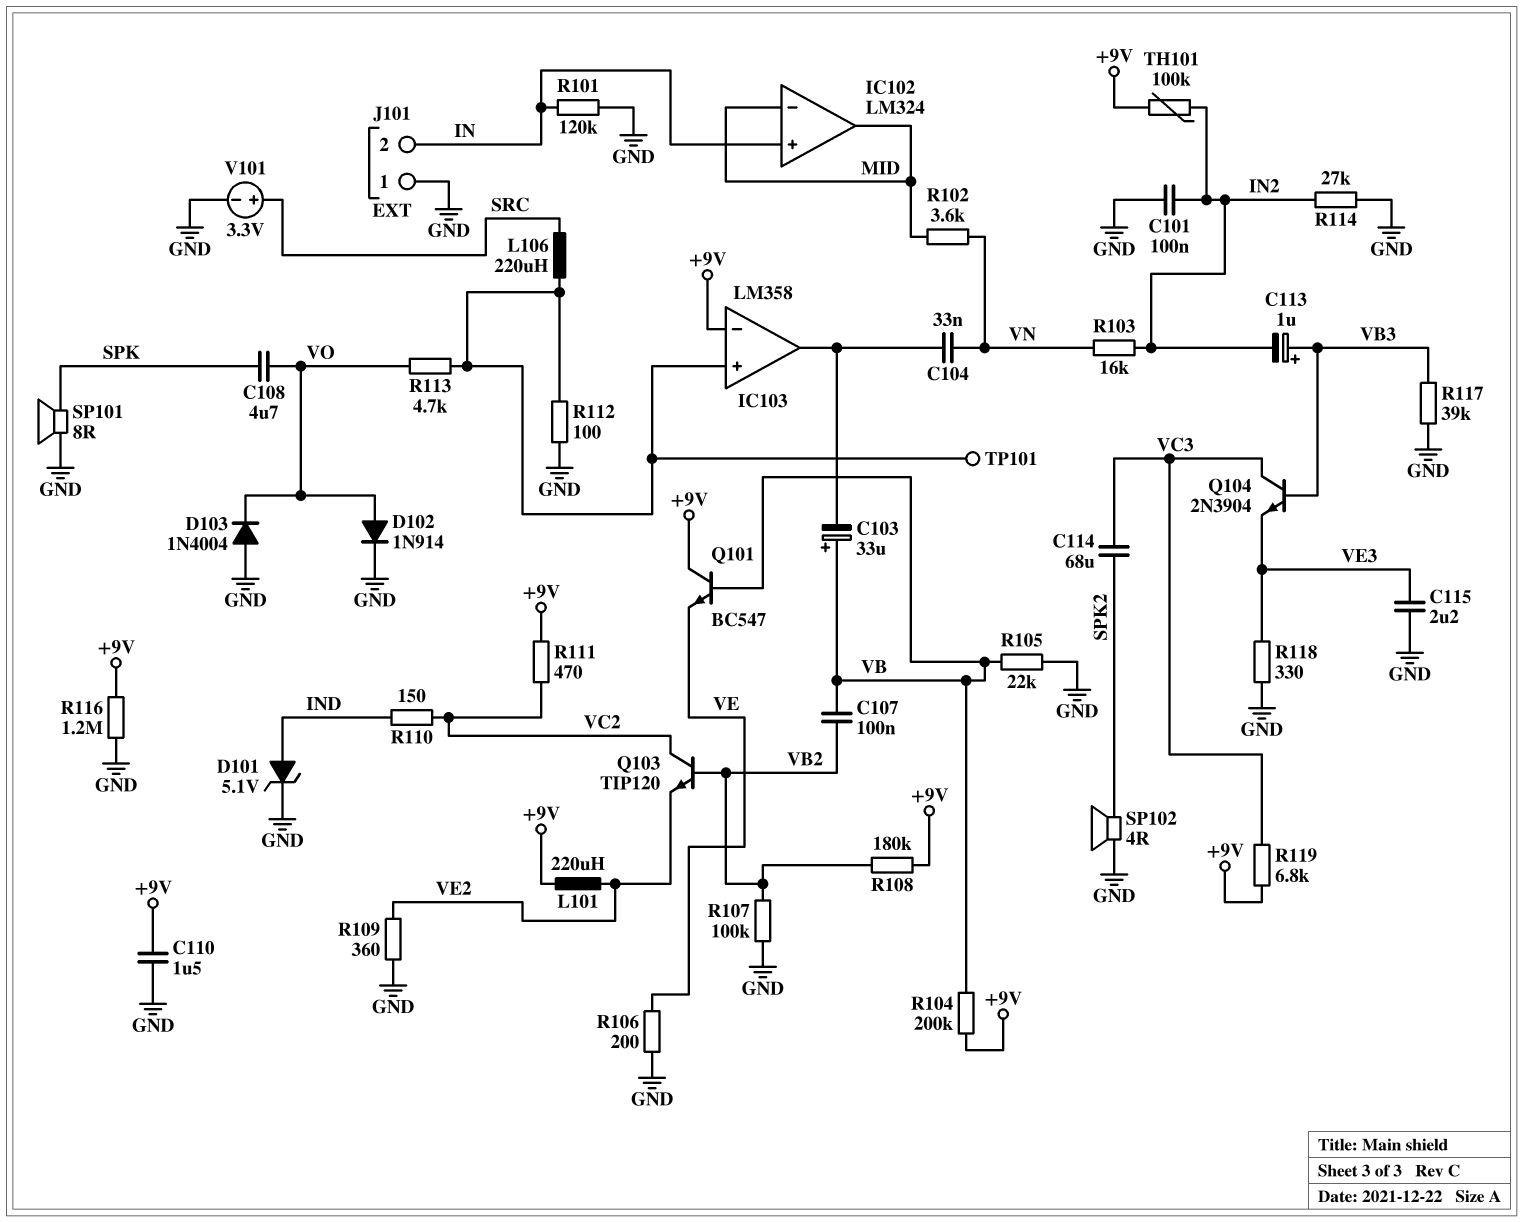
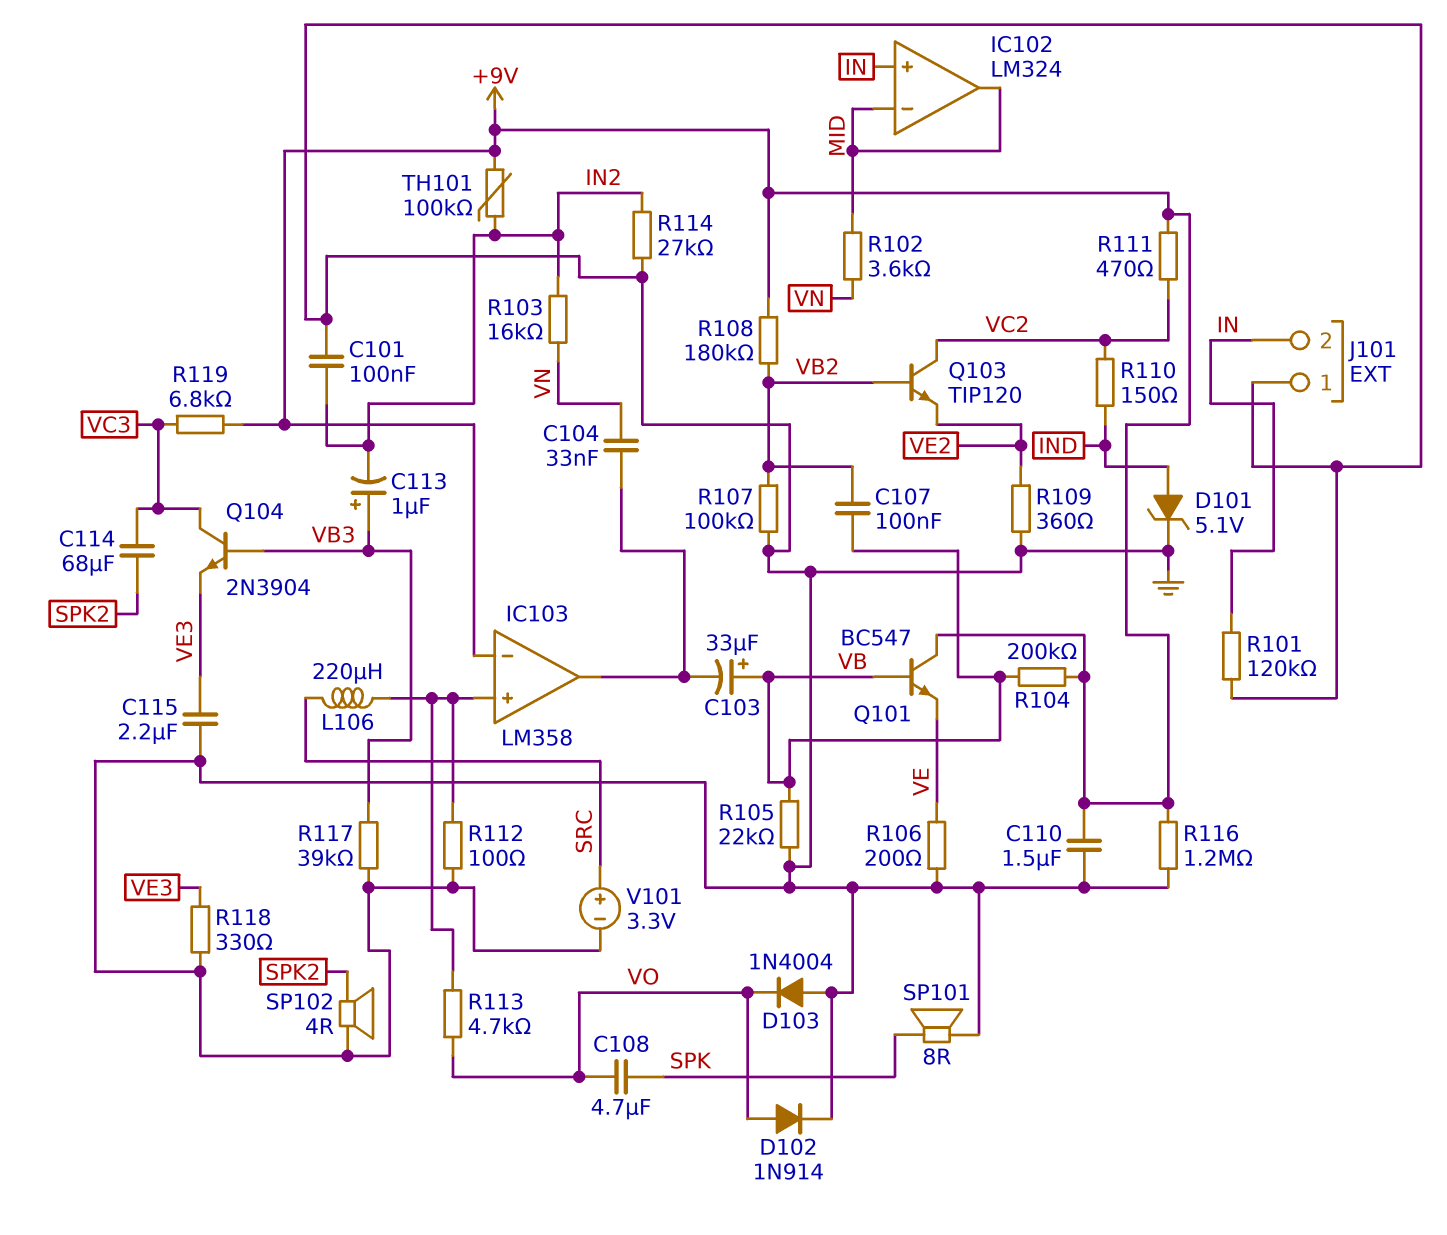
L101: 220uH (+9V, VE2) -> none
TP101: test point (IC103/in+) -> none

